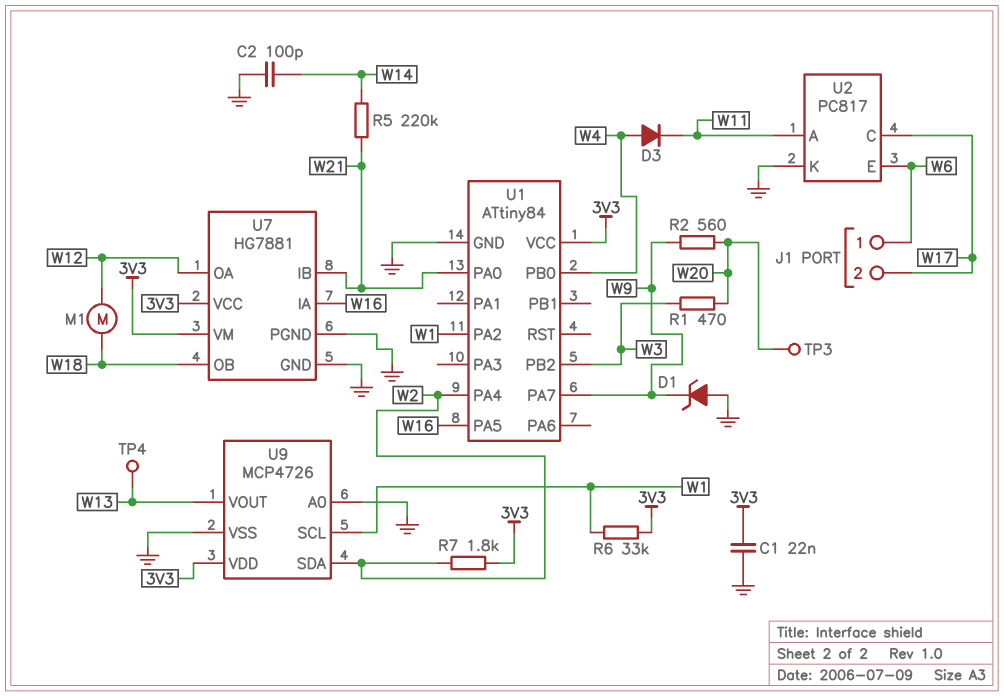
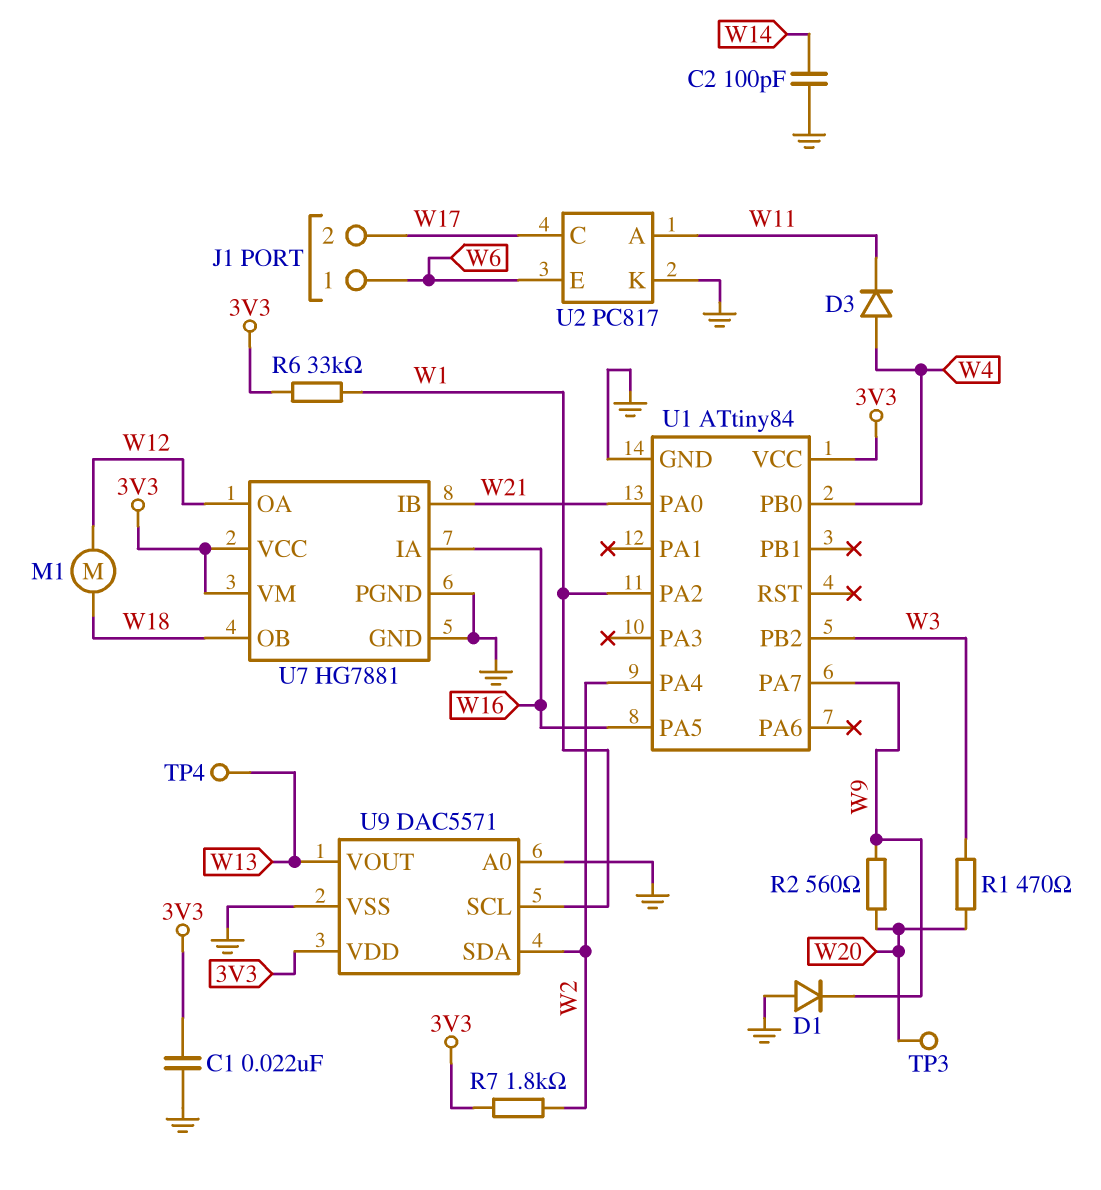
D1: zener (A GND, K W9) -> diode (A GND, K W9)
R5: 220k (W14, W21) -> none
U9: MCP4726 -> DAC5571

